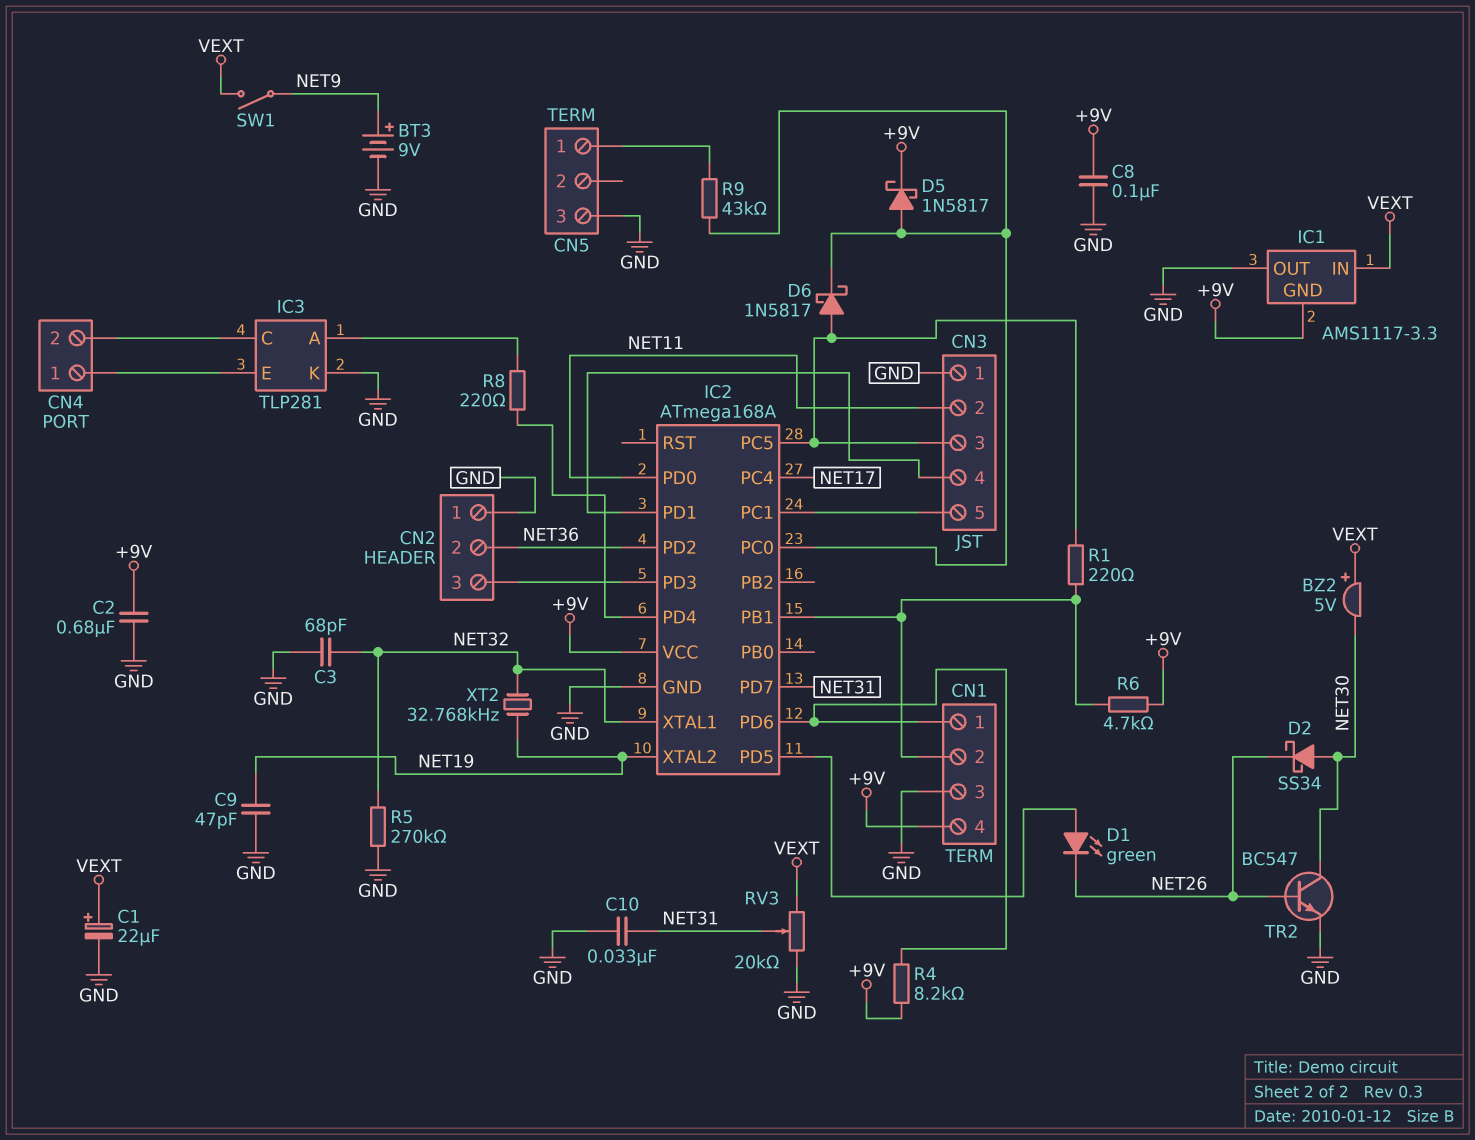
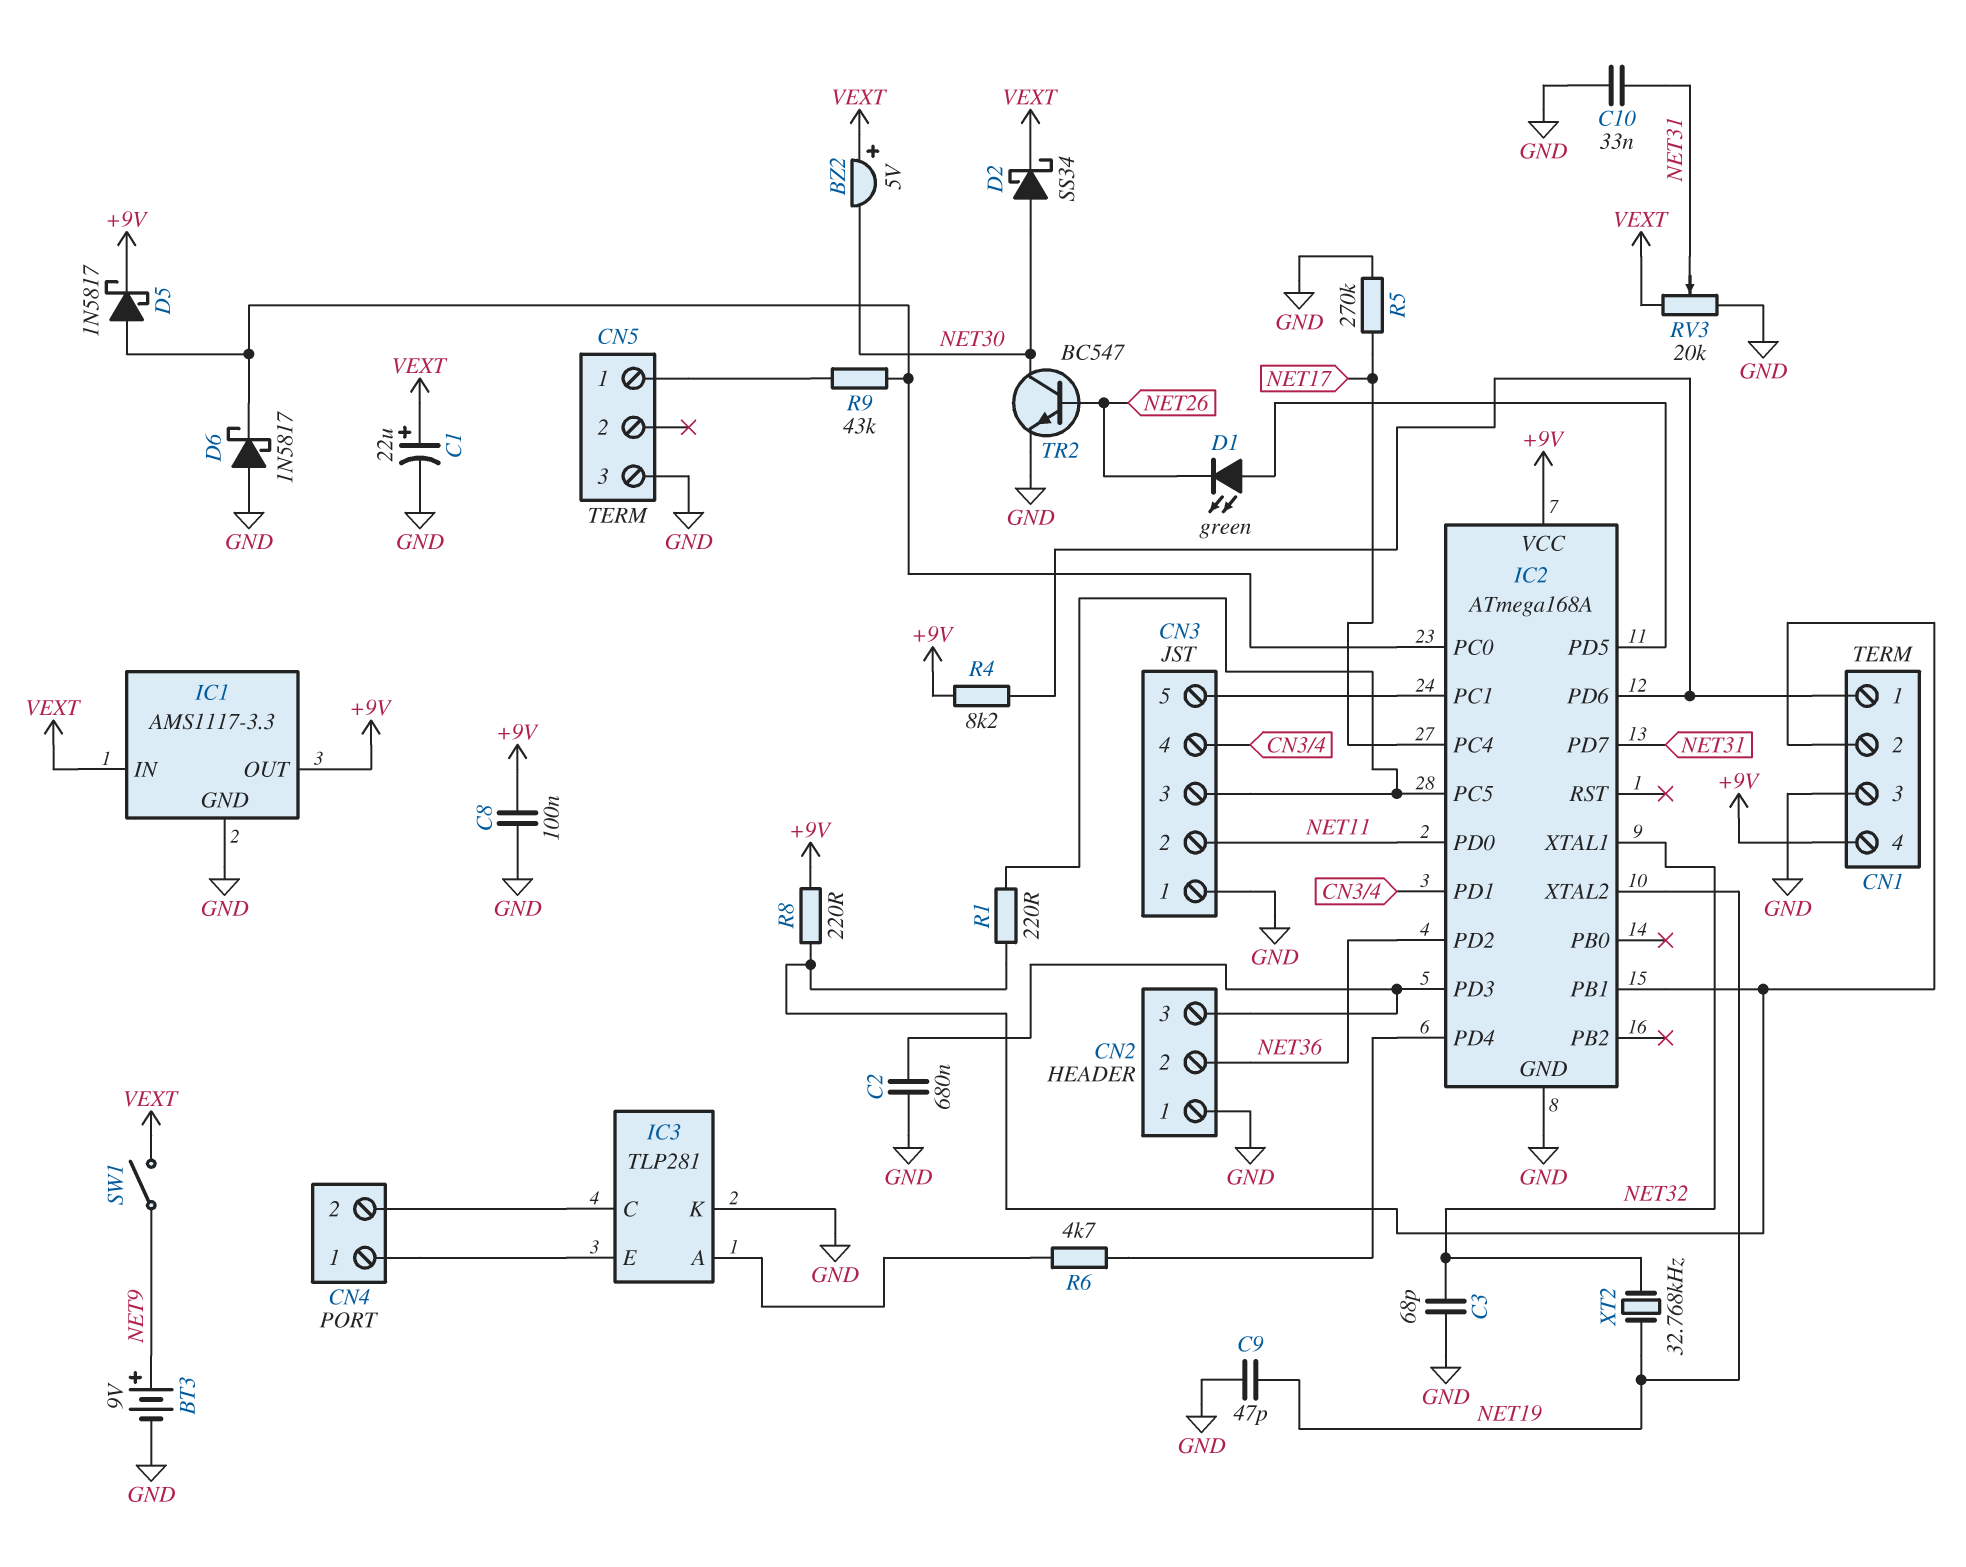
C2: 680nF (+9V, GND) -> 680nF (CN2/3, GND)
D2: schottky SS34 (A NET30, K NET26) -> schottky SS34 (A NET30, K VEXT)
D6: schottky 1N5817 (A CN3/3, K IC2/PC0) -> schottky 1N5817 (A GND, K IC2/PC0)
IC1 pin GND: +9V -> GND
IC1 pin OUT: GND -> +9V
R5: 270k (GND, NET32) -> 270k (GND, NET17)
R6: 4.7k (+9V, CN1/2) -> 4.7k (IC2/PD4, IC3/A)
R8: 220 (IC2/PD4, IC3/A) -> 220 (+9V, CN1/2)

